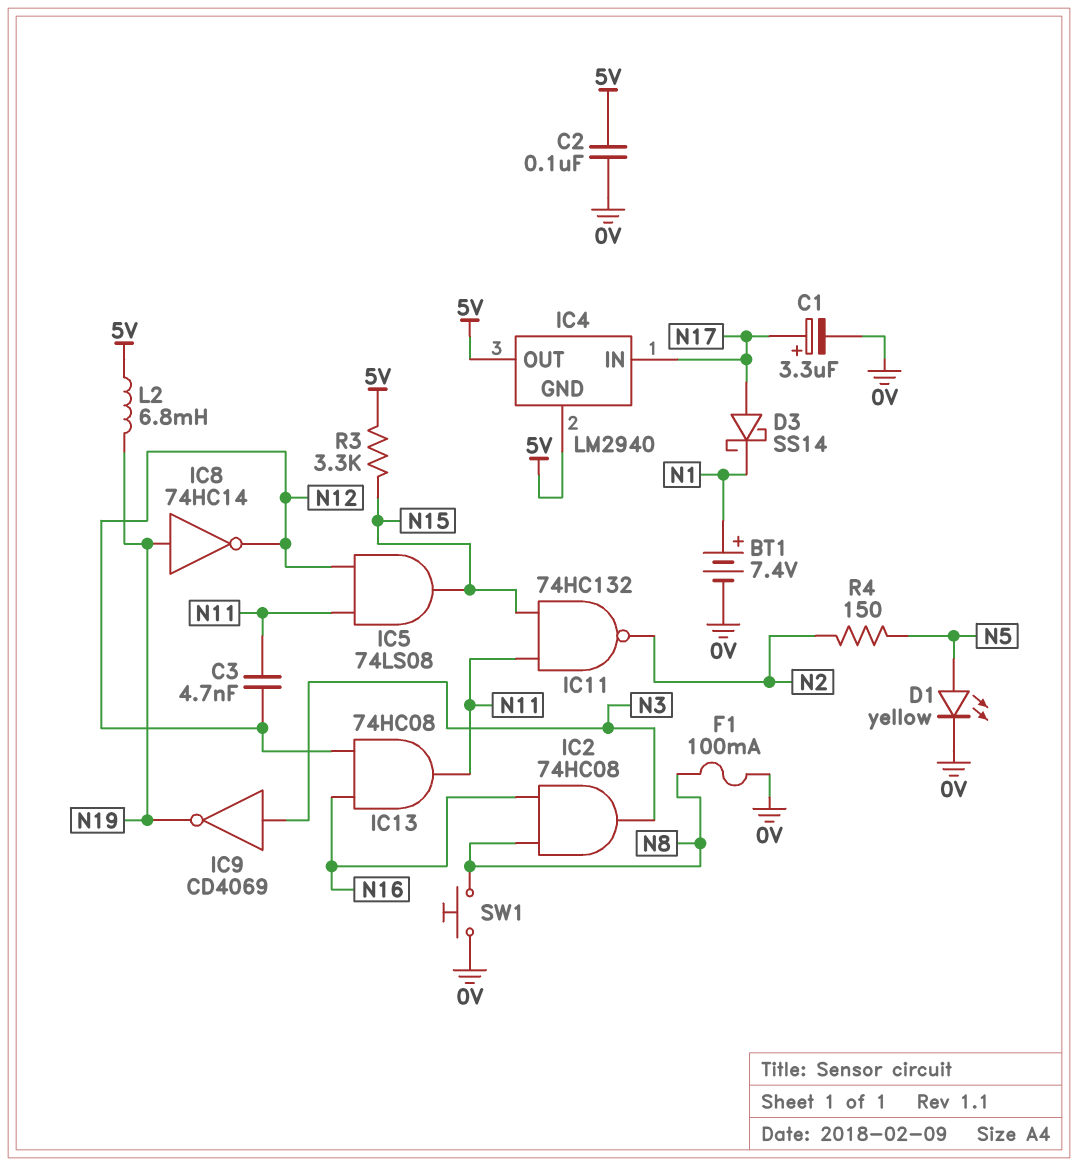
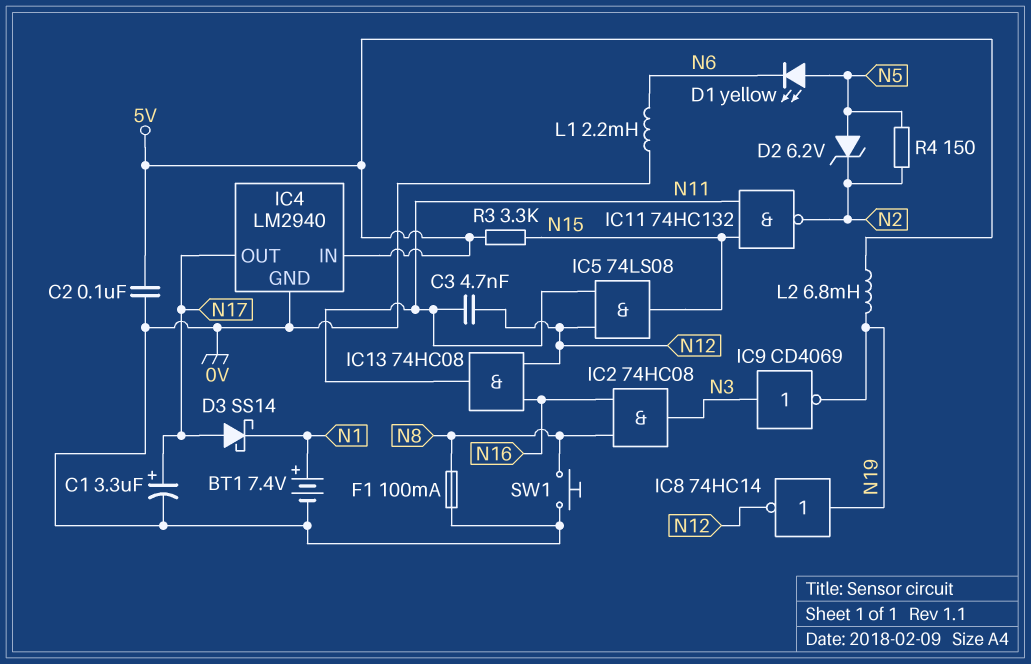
D1: LED yellow (A N5, K 0V) -> LED yellow (A N5, K N6)
D2: none -> zener 6.2V (A N5, K N2)
IC4 pin GND: 5V -> 0V
IC4 pin IN: N17 -> 5V
IC4 pin OUT: 5V -> N17
L1: none -> 2.2mH (0V, N6)

